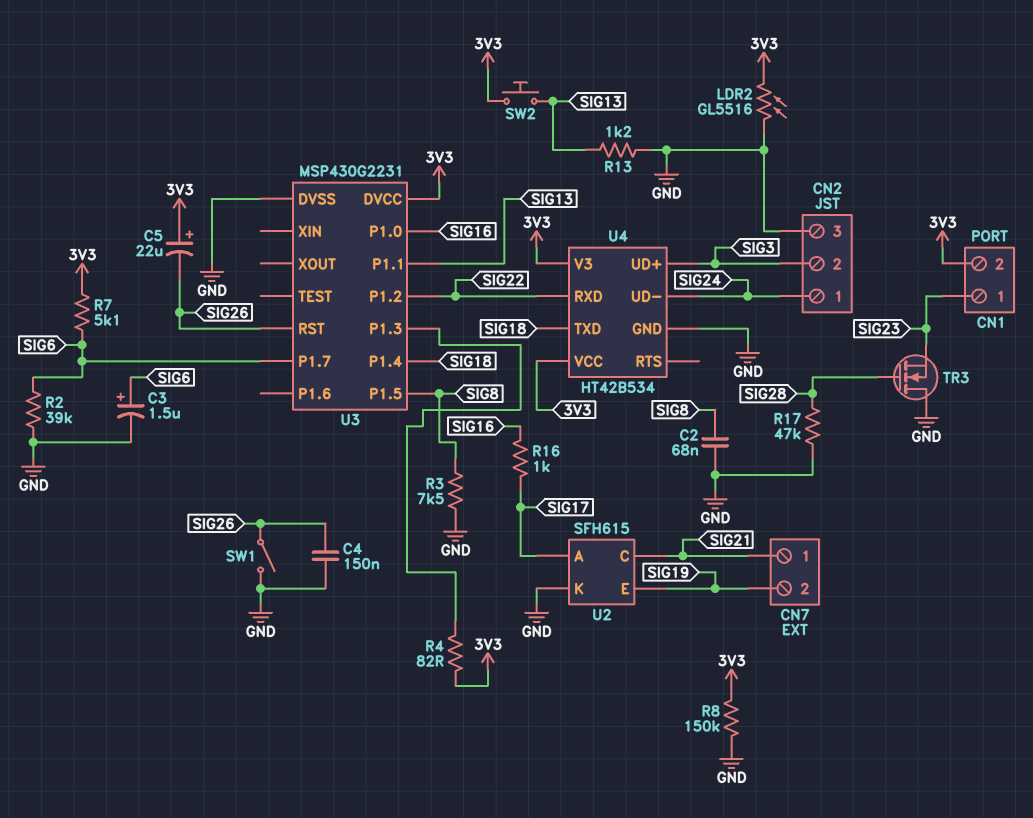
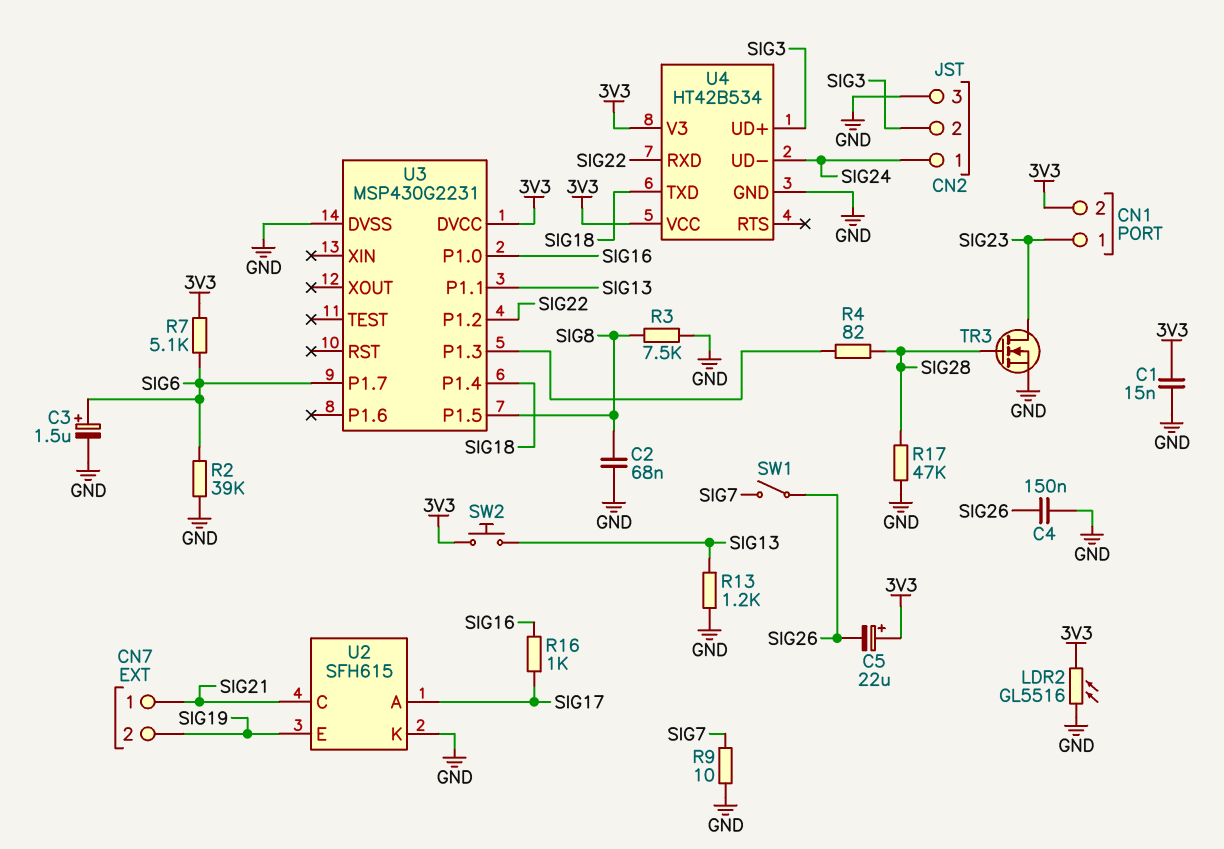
C1: none -> 15nF (3V3, GND)
R4: 82 (3V3, U3/P1.3) -> 82 (SIG28, U3/P1.3)
R8: 150k (3V3, GND) -> none
R9: none -> 10 (GND, SIG7)
SW1: switch (GND, SIG26) -> switch (SIG7, SIG26)
TR3: NMOS (G SIG28, D GND, S SIG23) -> NMOS (G SIG28, D SIG23, S GND)
U3 pin RST: SIG26 -> none

